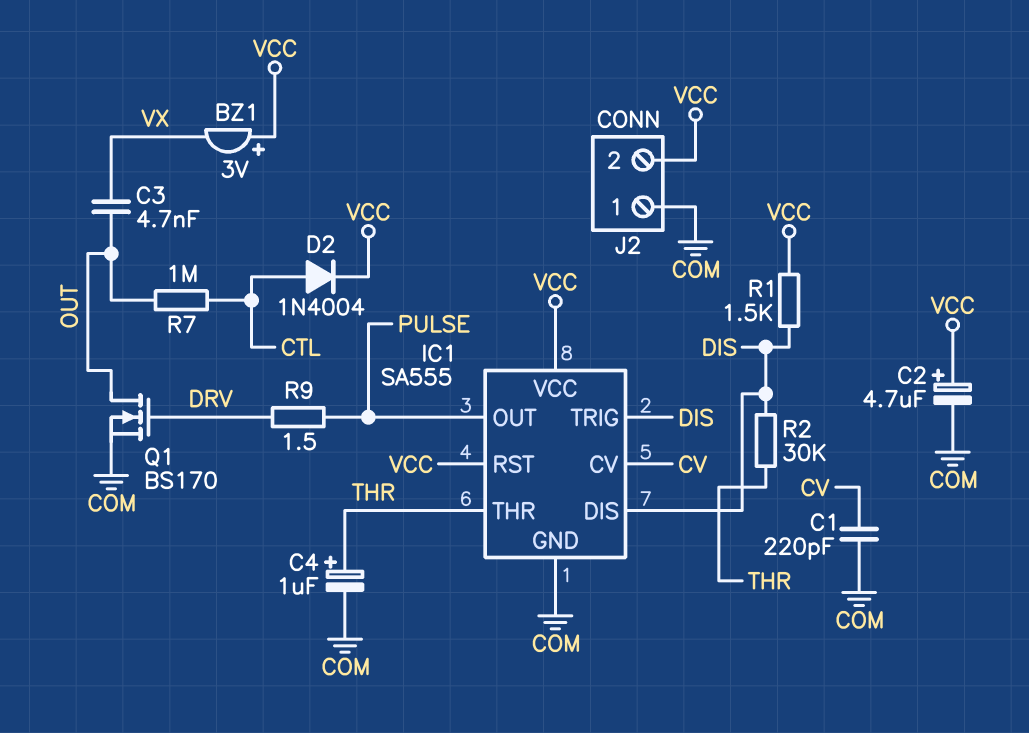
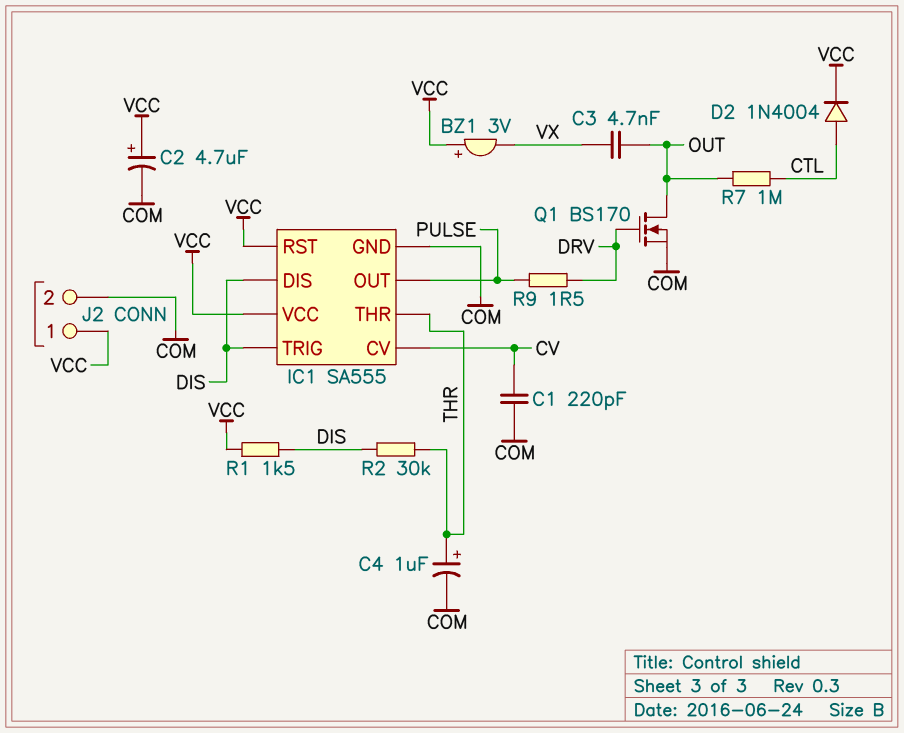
J2 pin 1: COM -> VCC
J2 pin 2: VCC -> COM

